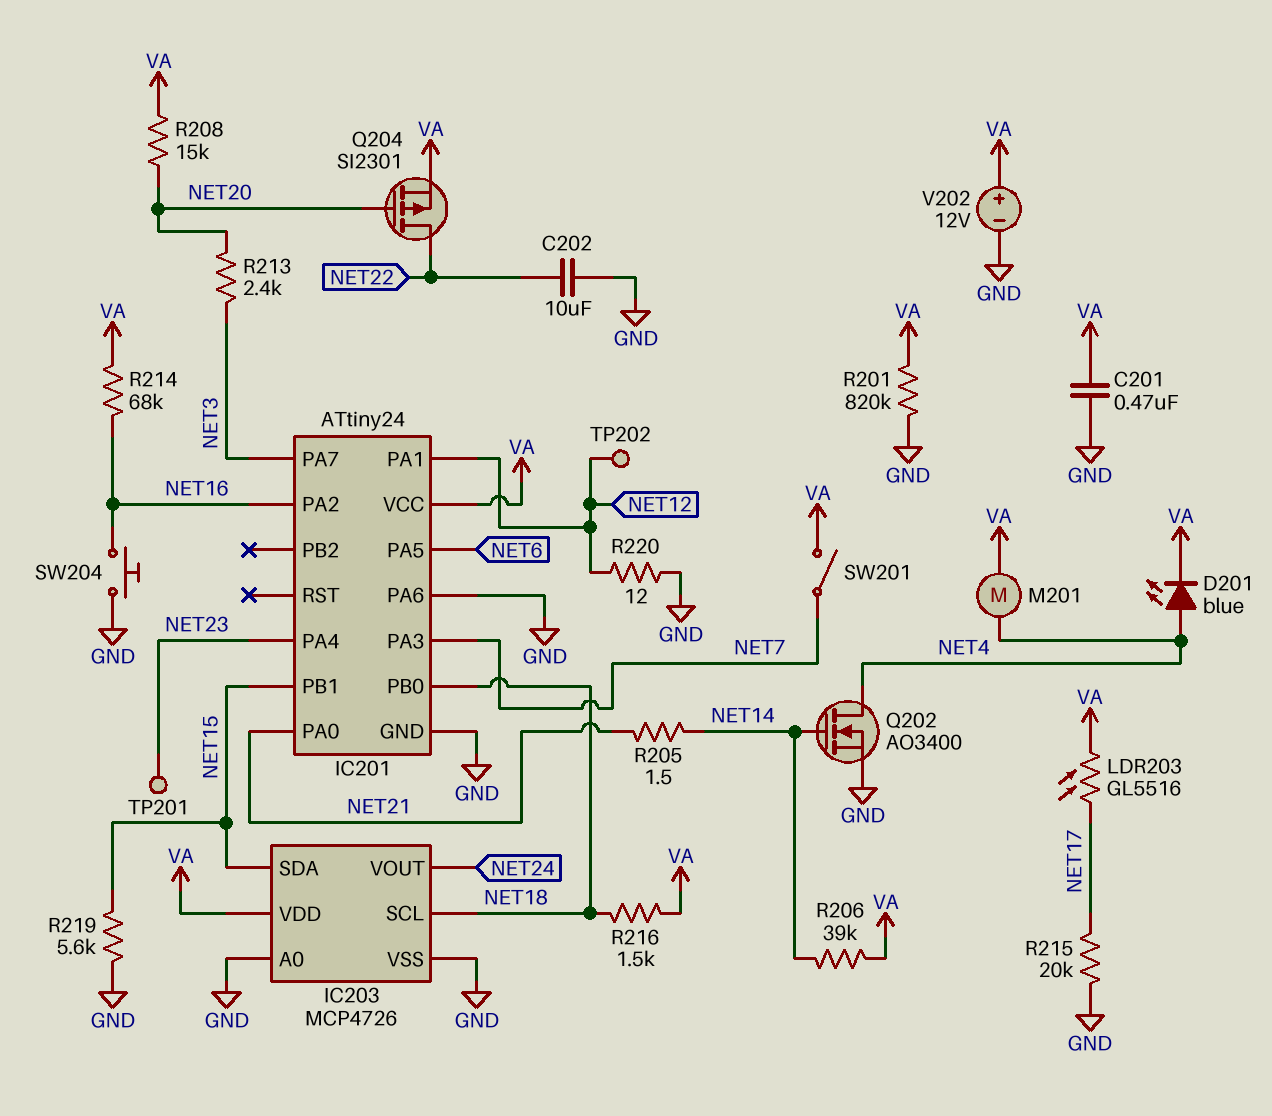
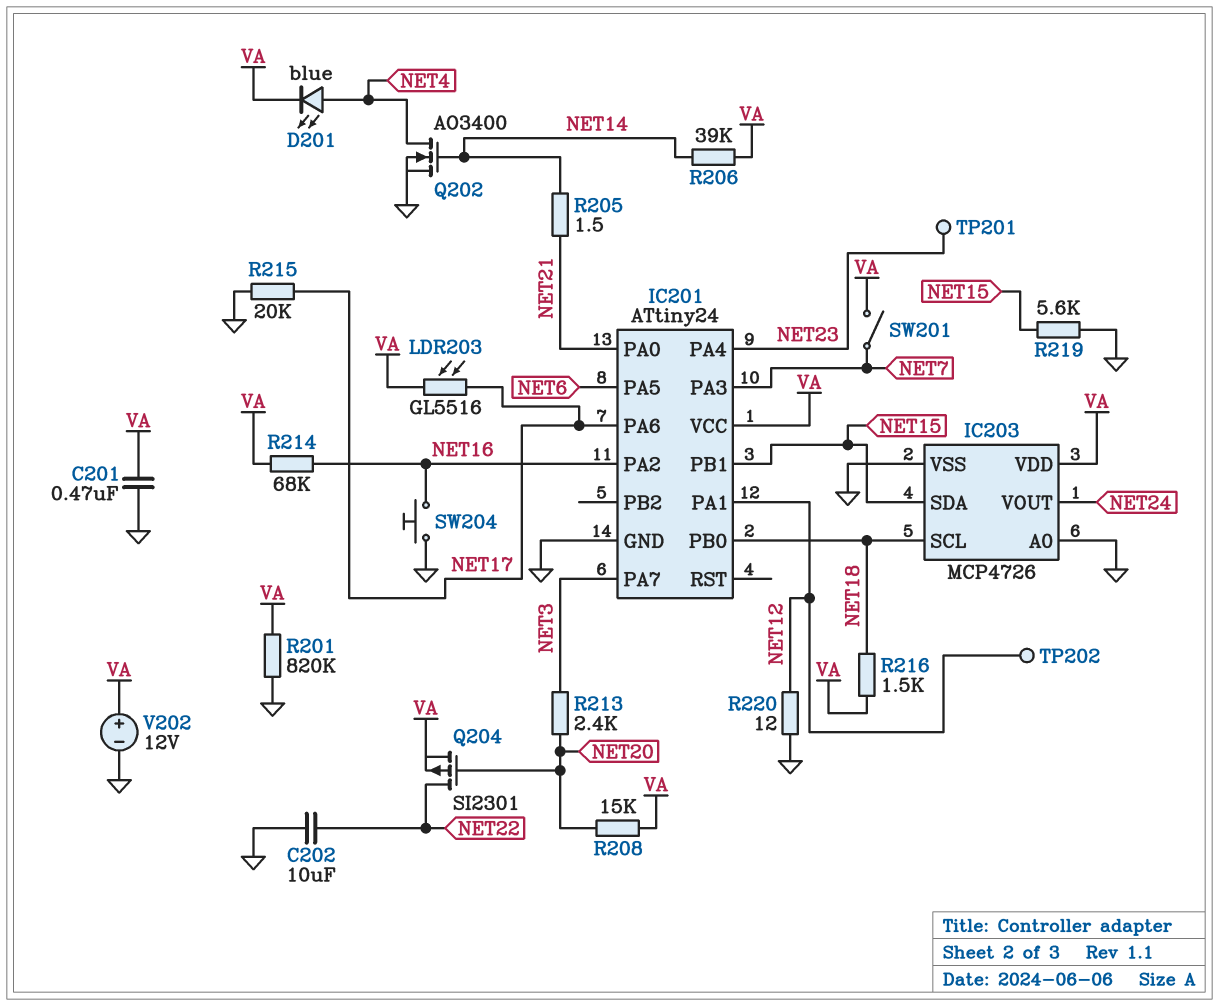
IC201 pin PA6: GND -> NET17
M201: motor (NET4, VA) -> none

